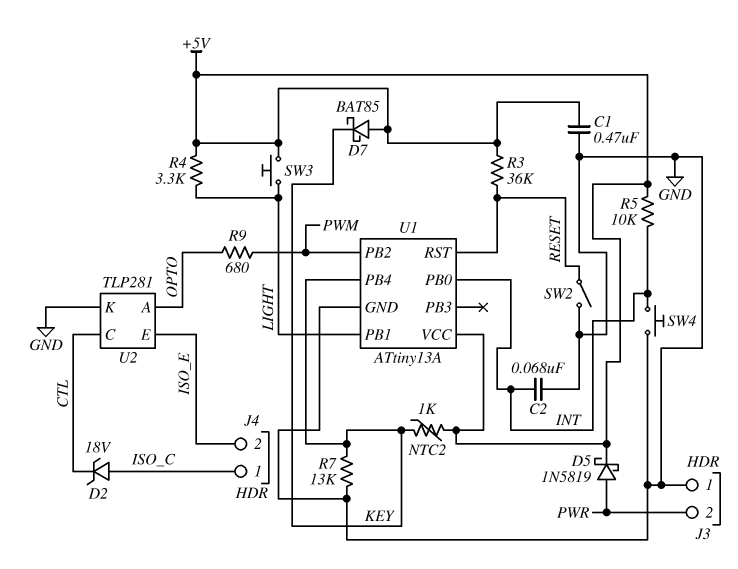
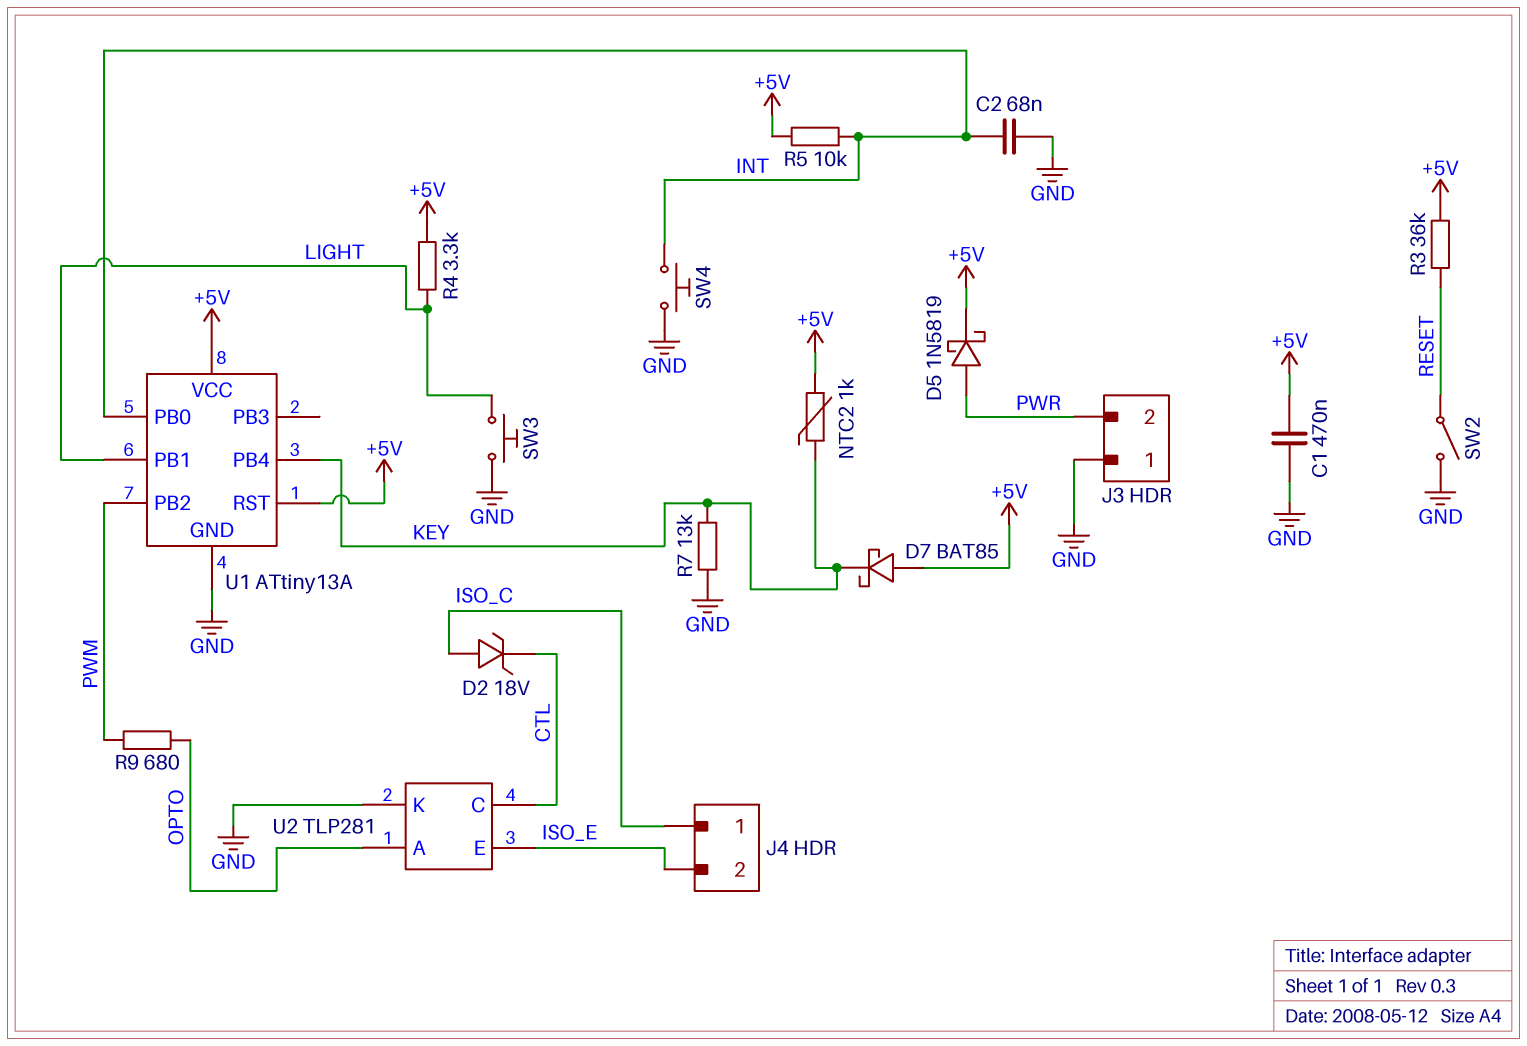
SW3: button (+5V, LIGHT) -> button (GND, LIGHT)
U1 pin RST: RESET -> +5V

